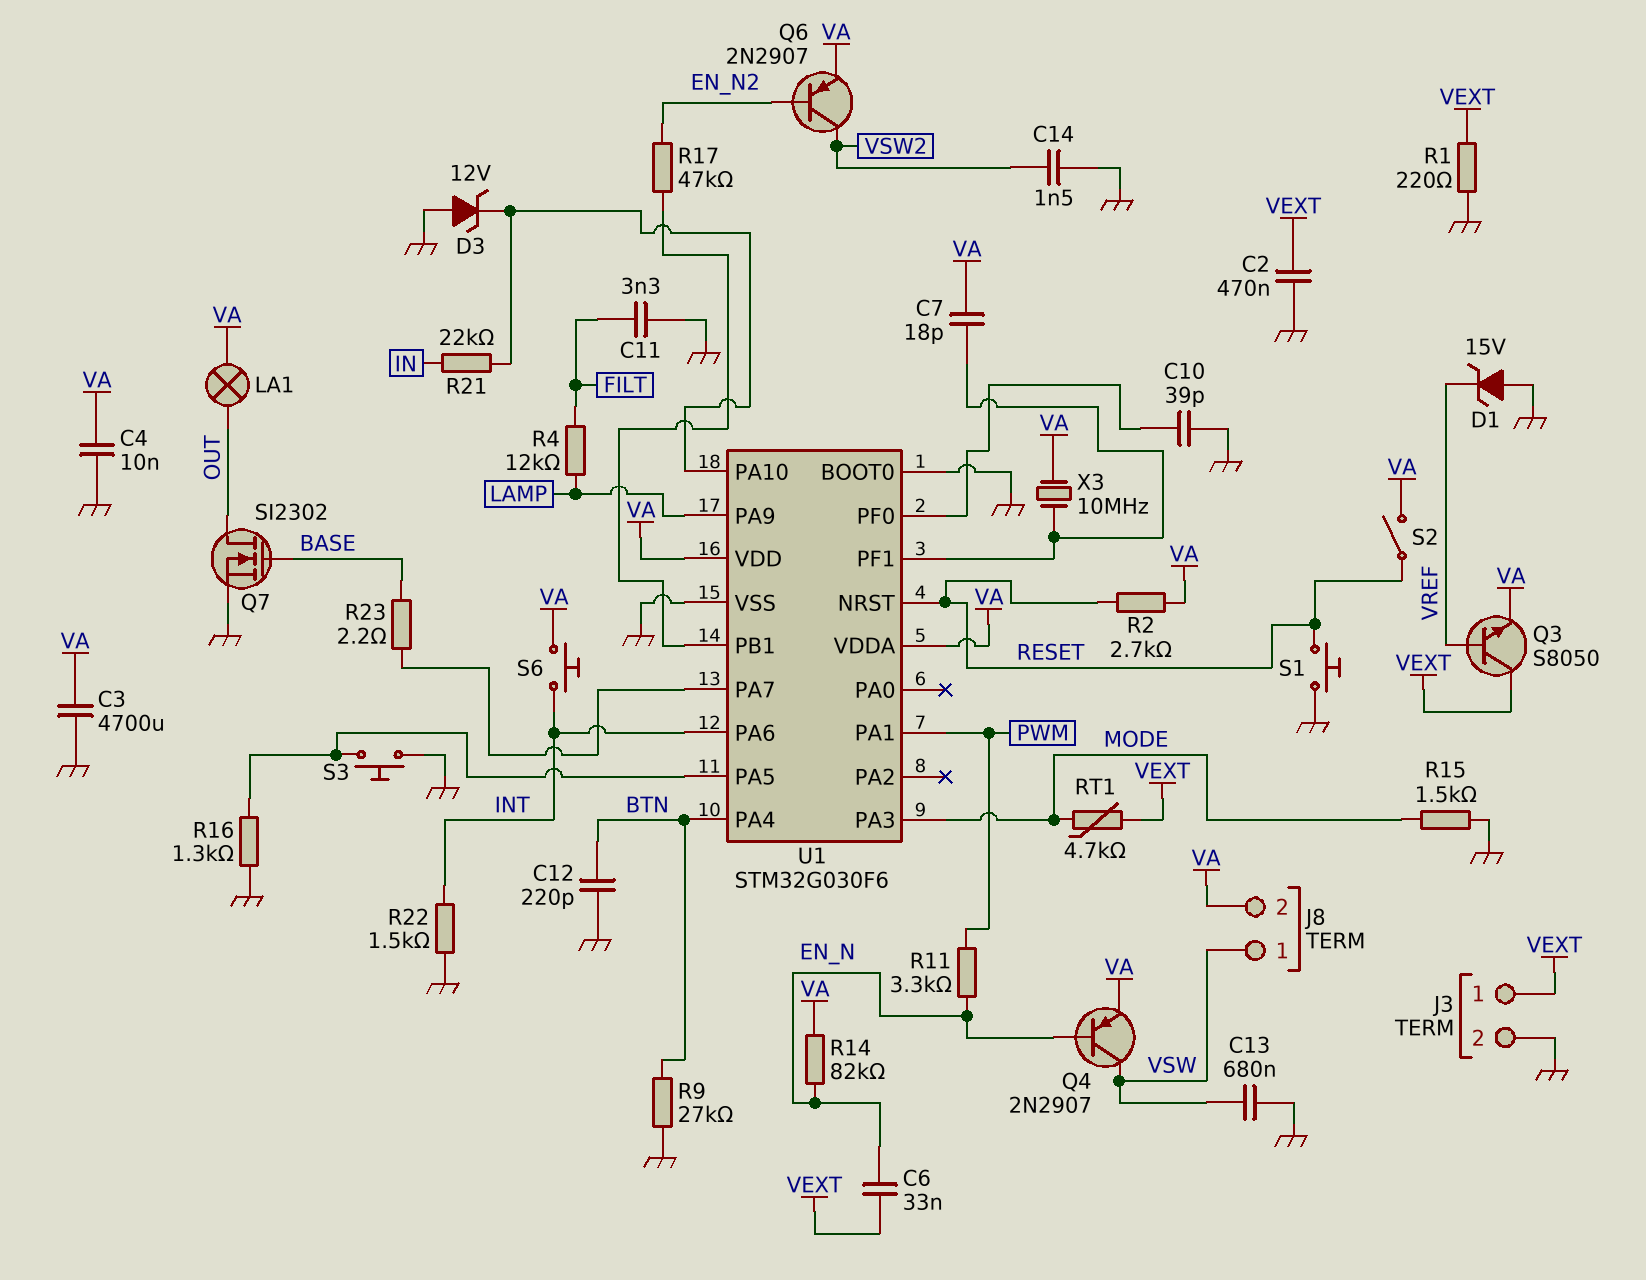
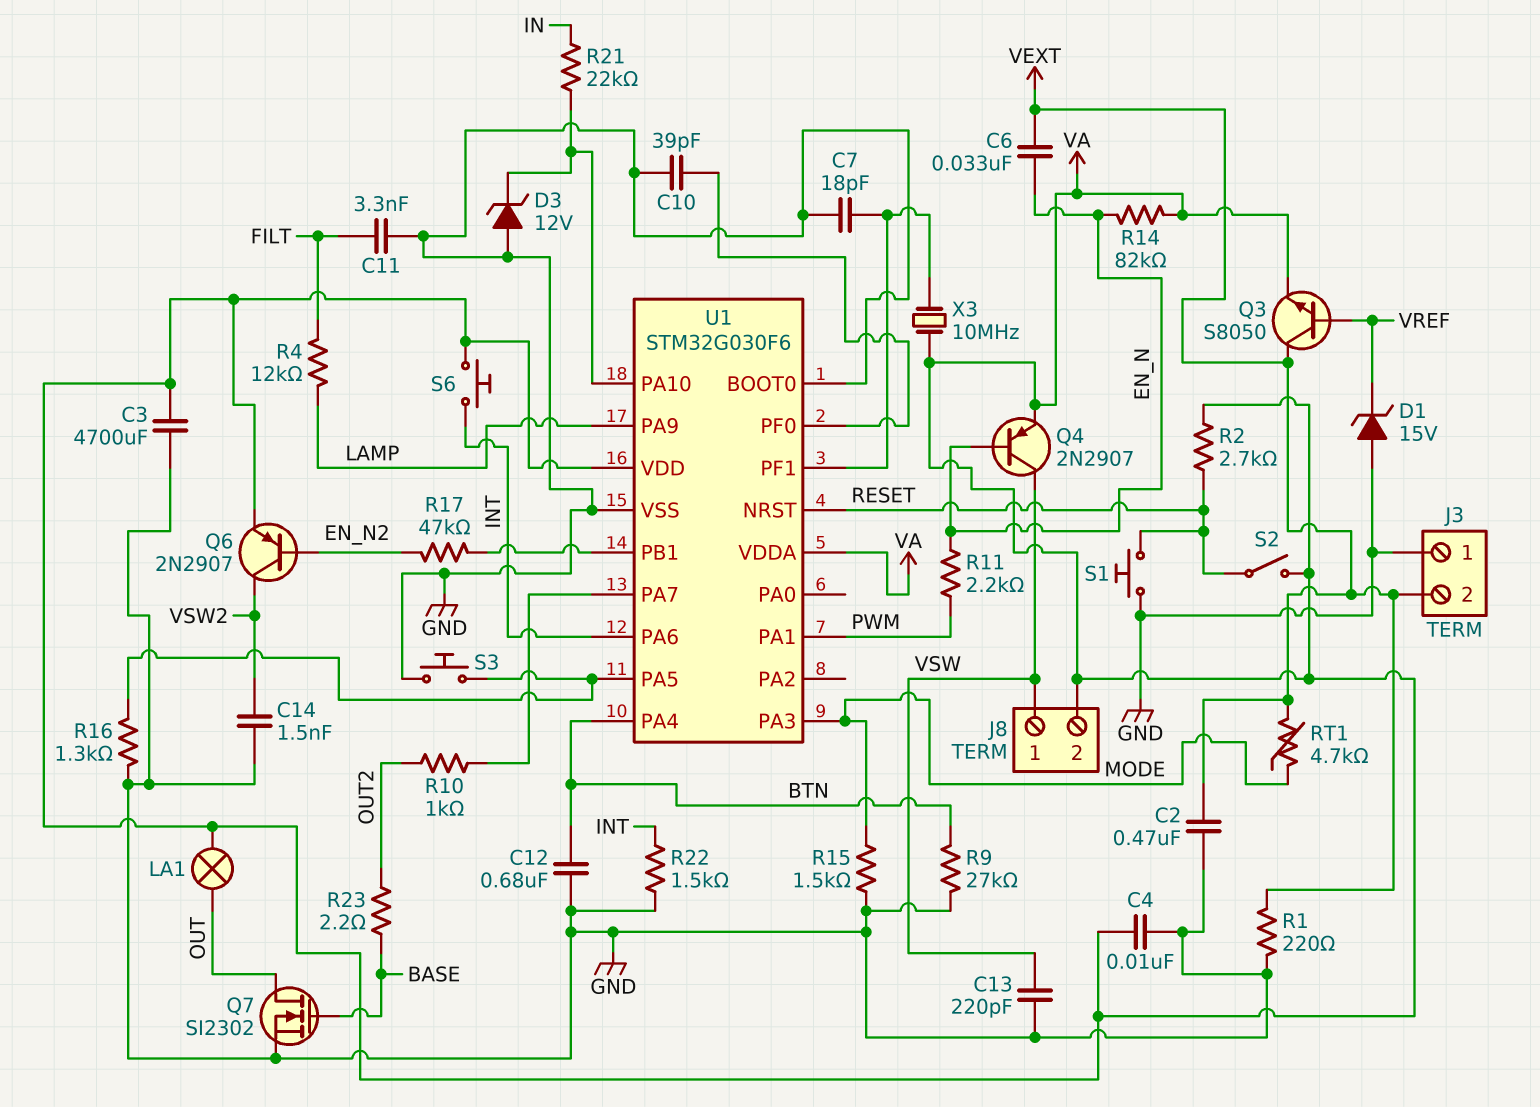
C7: 18pF (U1/PF1, VA) -> 18pF (GND, U1/PF1)
C12: 220pF (BTN, GND) -> 680nF (BTN, GND)
C13: 680nF (GND, VSW) -> 220pF (GND, VSW)
J3 pin 1: VEXT -> GND
J3 pin 2: GND -> VEXT
R10: none -> 1k (OUT2, U1/PA7)
R11: 3.3k (EN_N, PWM) -> 2.2k (EN_N, PWM)
R23: 2.2 (BASE, U1/PA7) -> 2.2 (BASE, OUT2)

